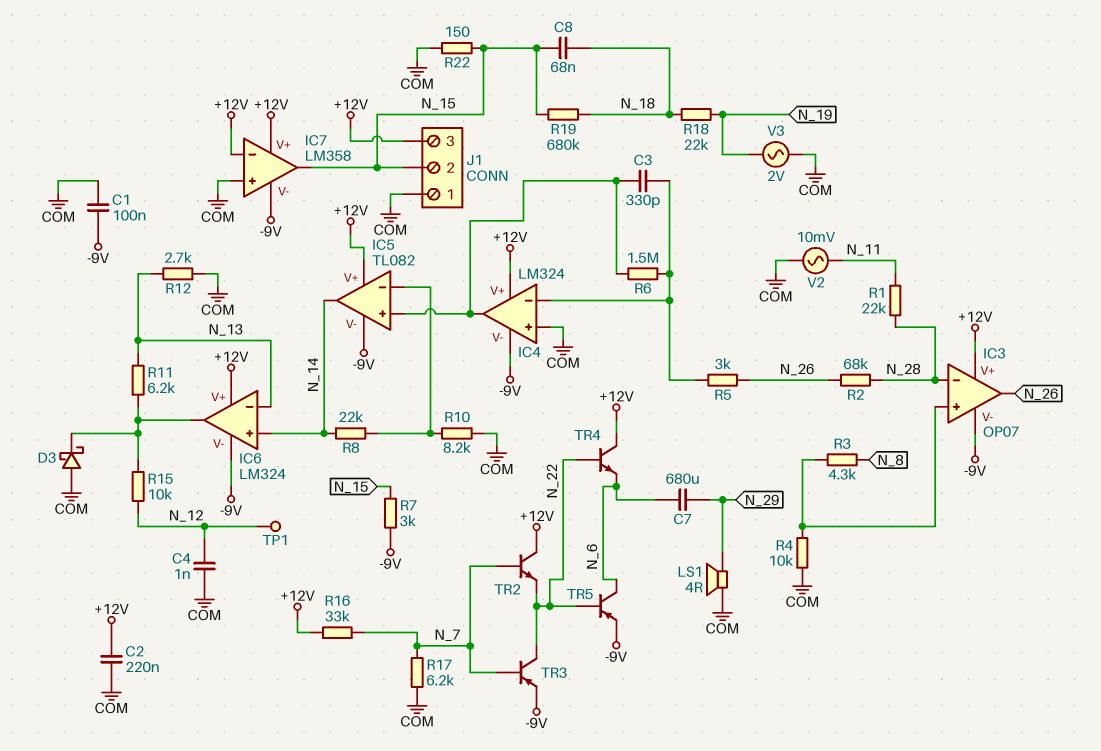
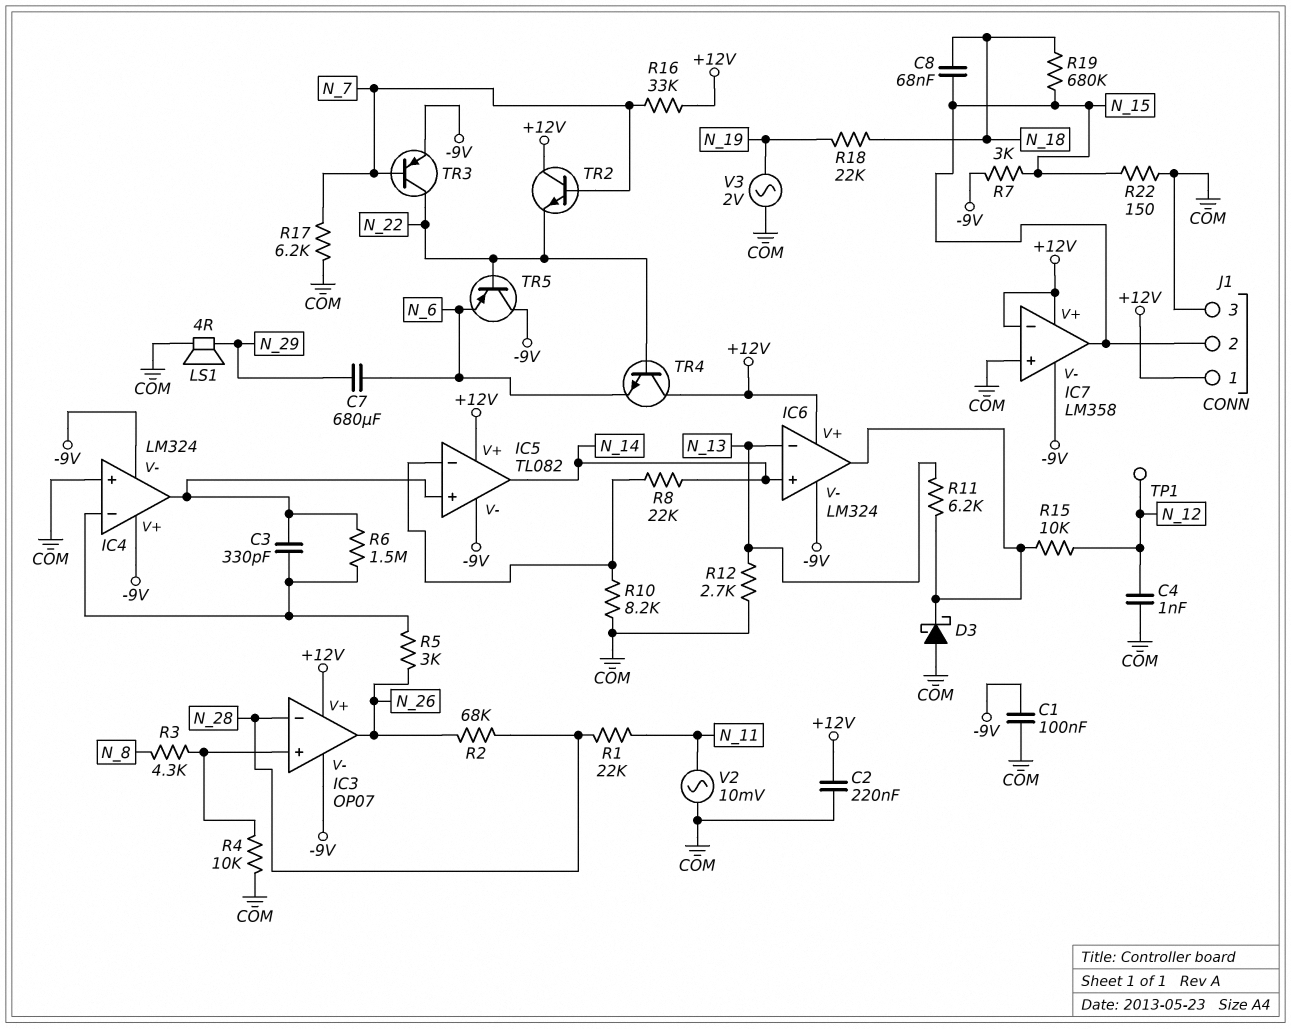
IC4 pin V+: +12V -> -9V
J1 pin 1: COM -> +12V
J1 pin 3: +12V -> COM
TR5: PNP (B N_22, C N_6, E -9V) -> PNP (B N_22, C -9V, E N_6)

